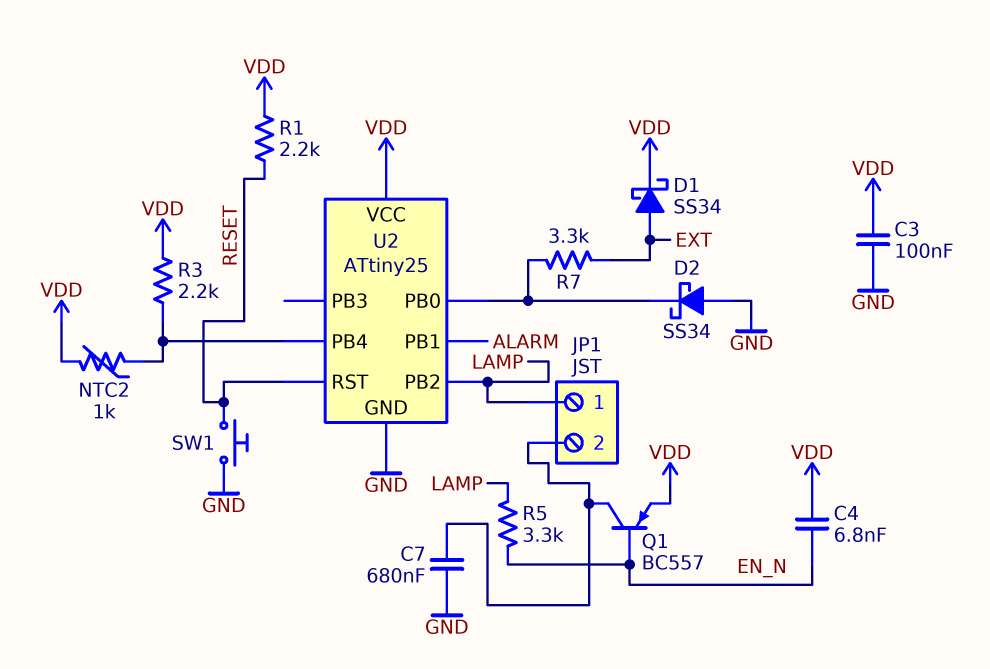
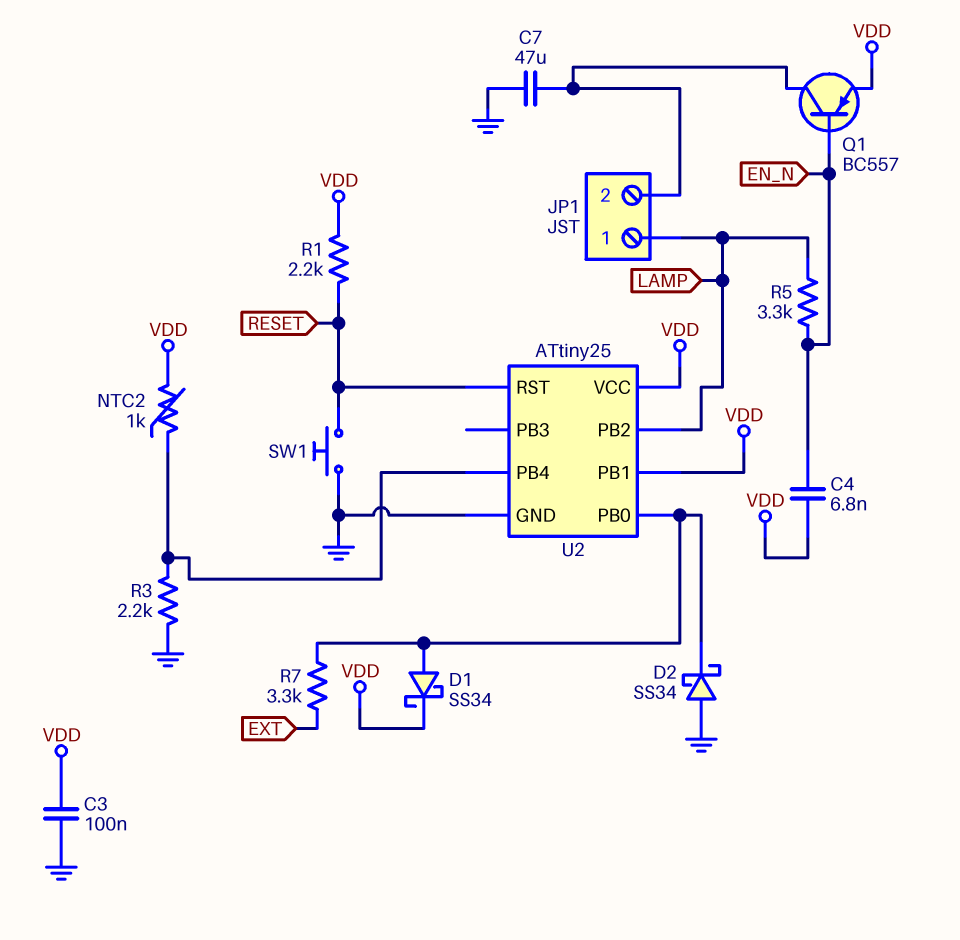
C7: 680nF (GND, JP1/2) -> 47uF (GND, JP1/2)
D1: schottky SS34 (A EXT, K VDD) -> schottky SS34 (A U2/PB0, K VDD)
R3: 2.2k (U2/PB4, VDD) -> 2.2k (GND, U2/PB4)
U2 pin PB1: ALARM -> VDD

